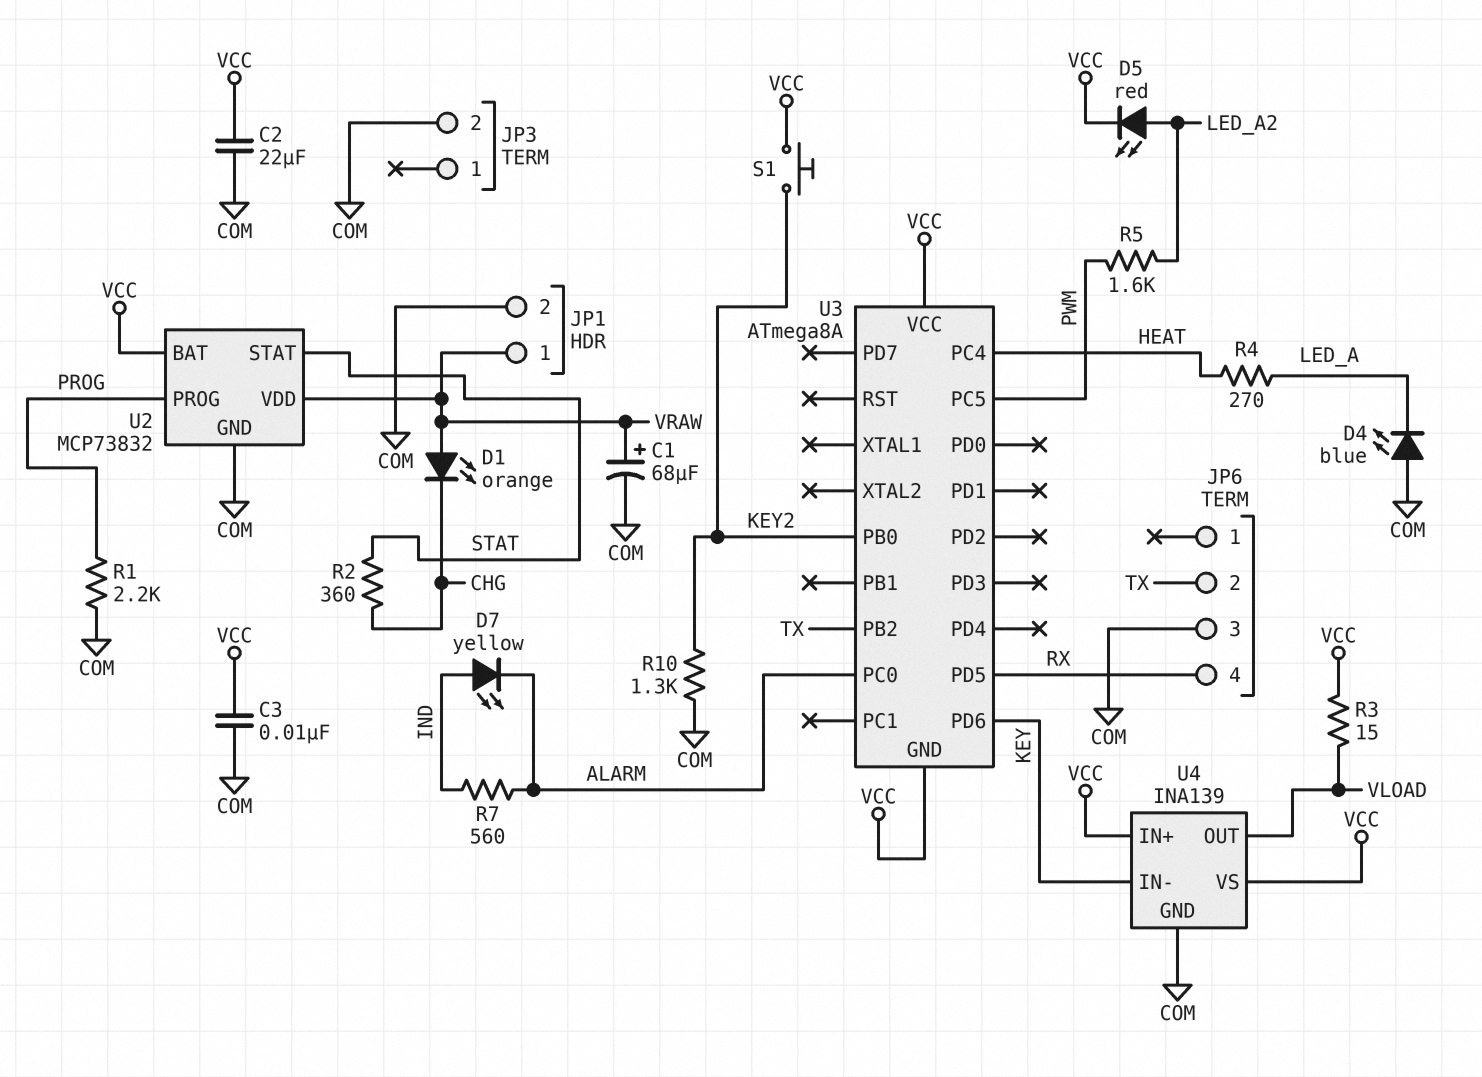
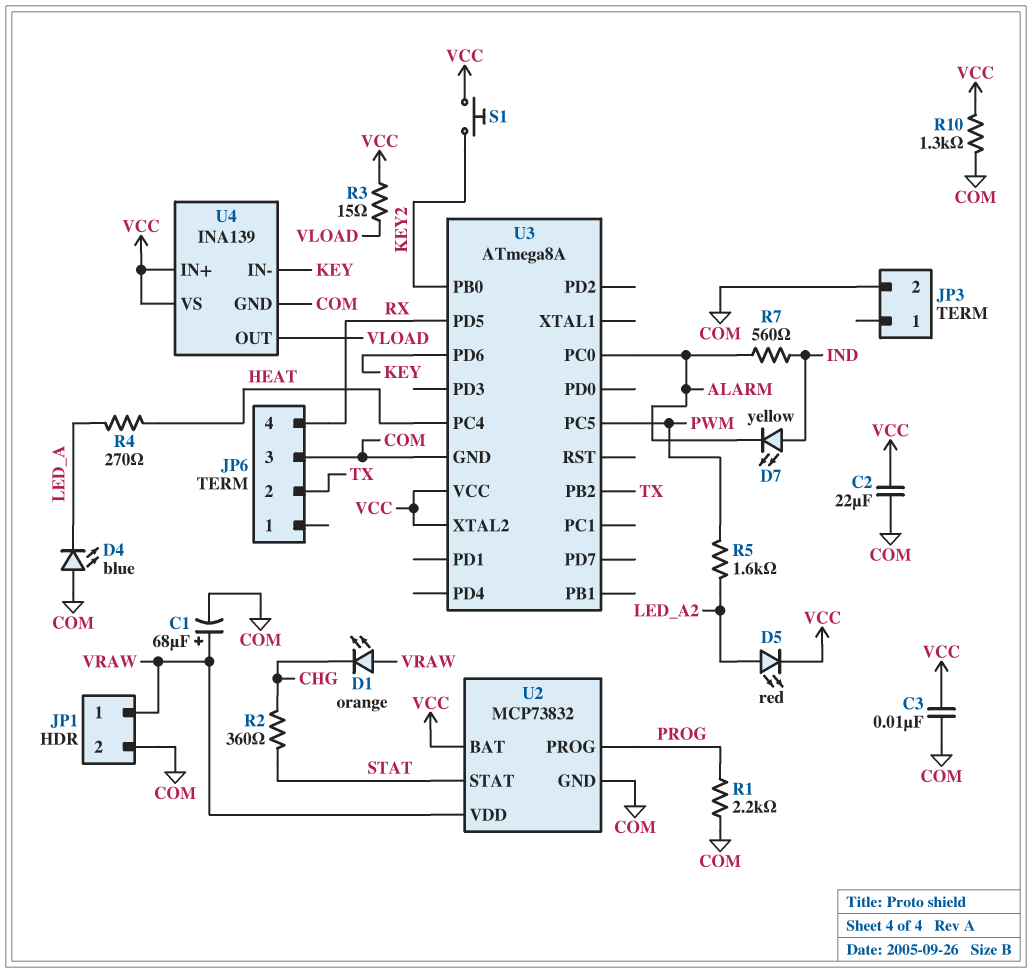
R10: 1.3k (COM, KEY2) -> 1.3k (COM, VCC)
U3 pin GND: VCC -> COM
U3 pin XTAL2: none -> VCC

